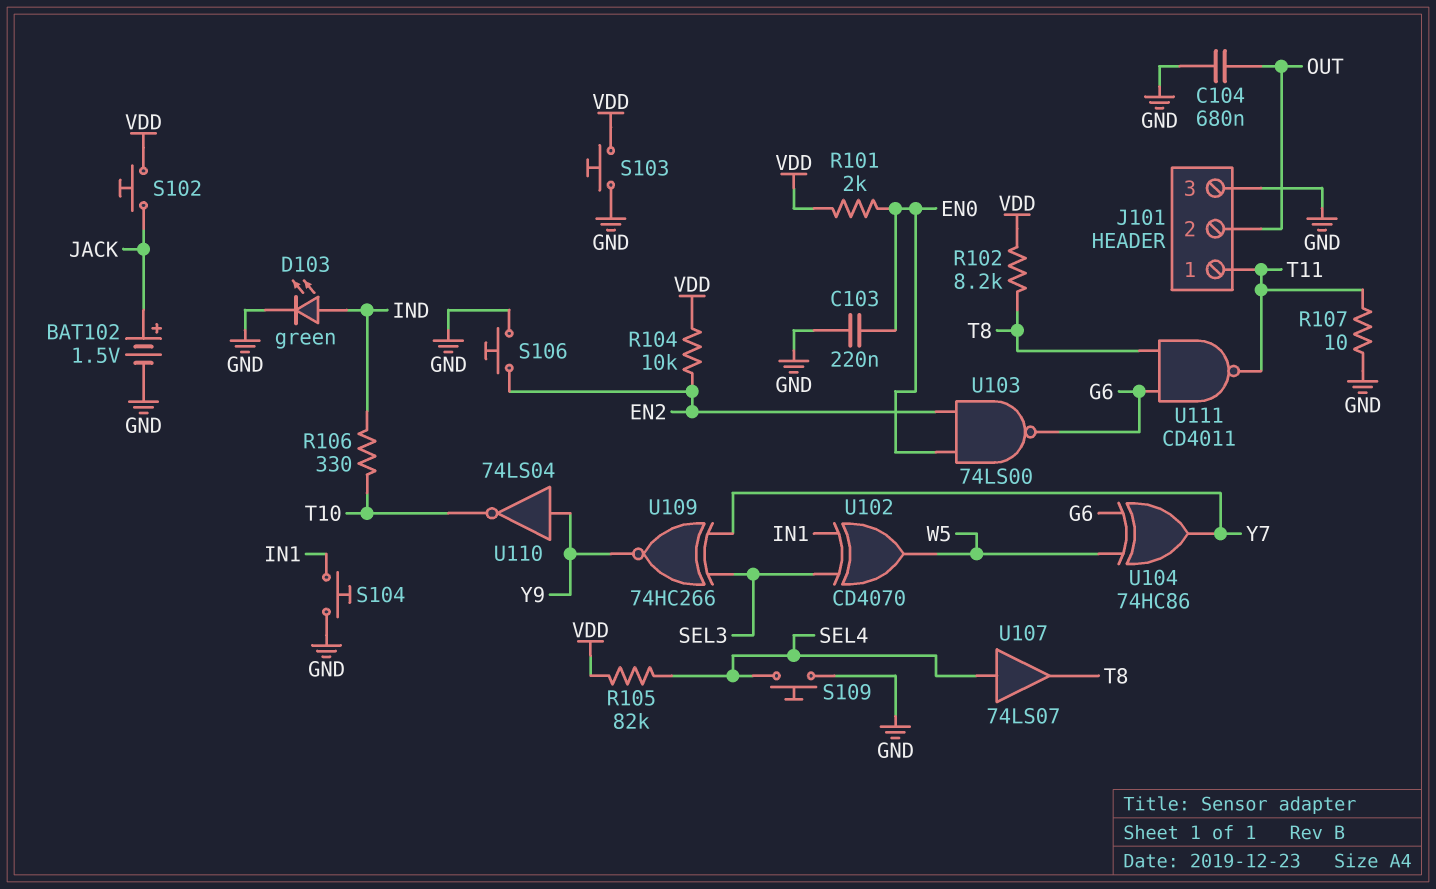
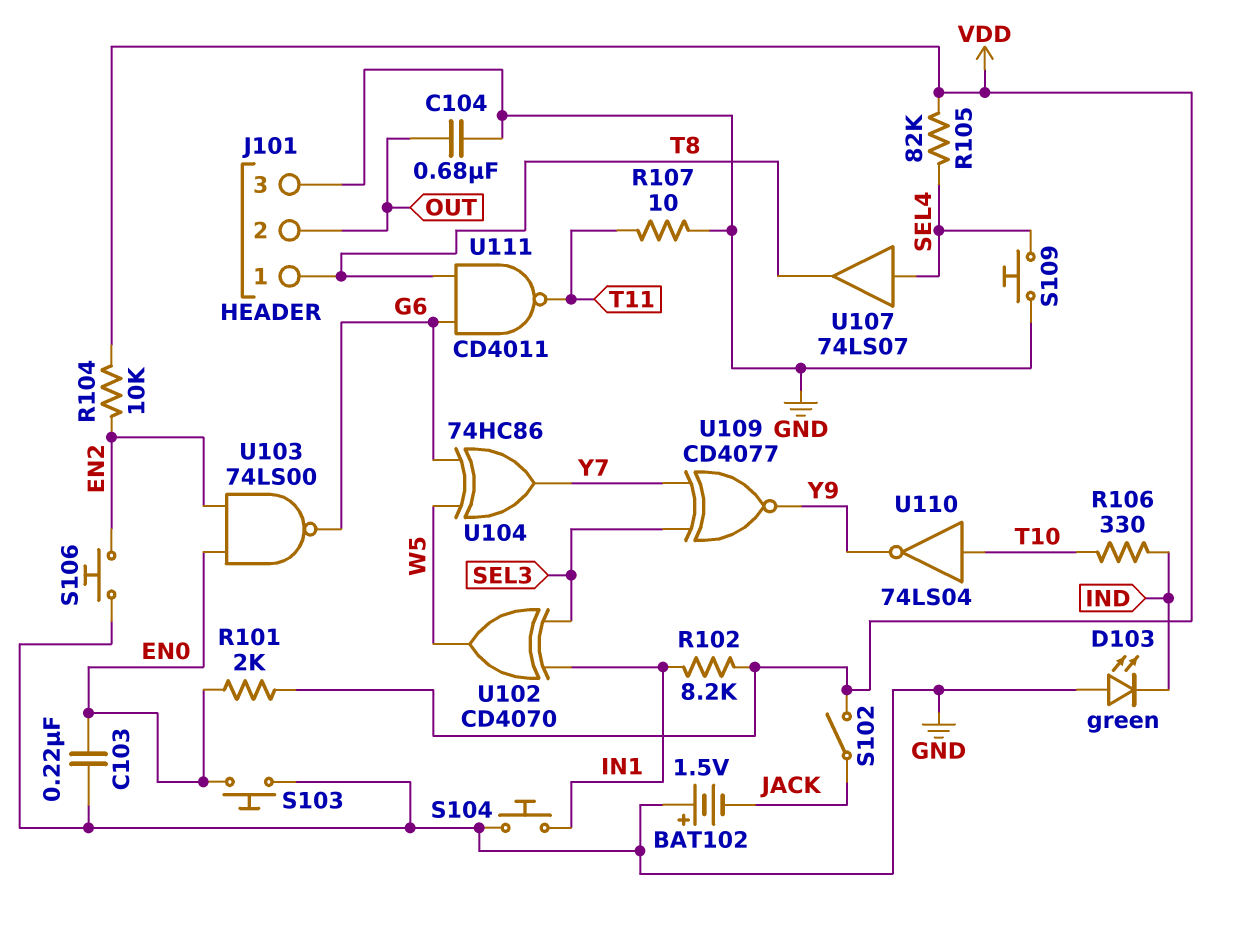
BAT102: 1.5V (plus JACK, minus GND) -> 1.5V (plus GND, minus JACK)
D103: LED green (A IND, K GND) -> LED green (A GND, K IND)
J101 pin 1: T11 -> T8
R102: 8.2k (T8, VDD) -> 8.2k (IN1, VDD)
S102: button (JACK, VDD) -> switch (JACK, VDD)
S103: button (GND, VDD) -> button (EN0, GND)
U109: XNOR 74HC266 (in SEL3, in Y7, out Y9) -> XNOR CD4077 (in SEL3, in Y7, out Y9)
U110: NOT 74LS04 (in Y9, out T10) -> NOT 74LS04 (in T10, out Y9)

